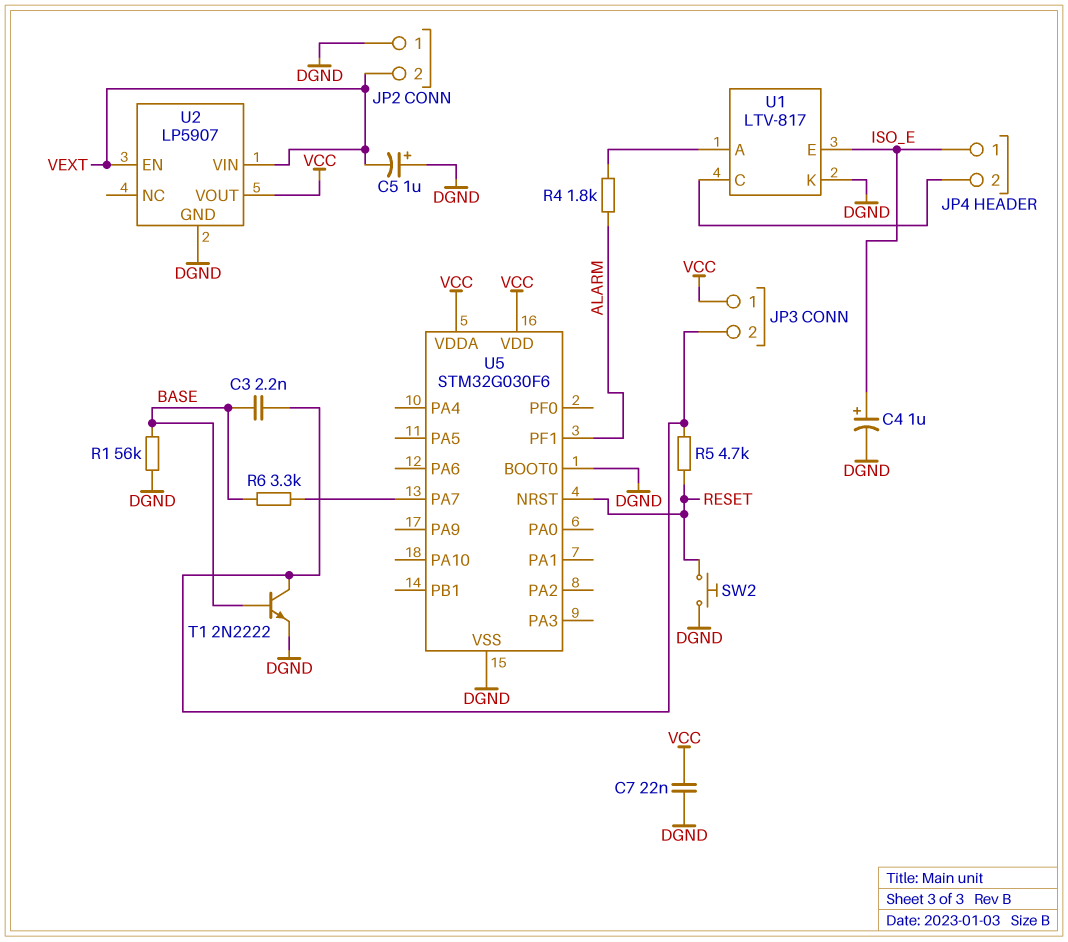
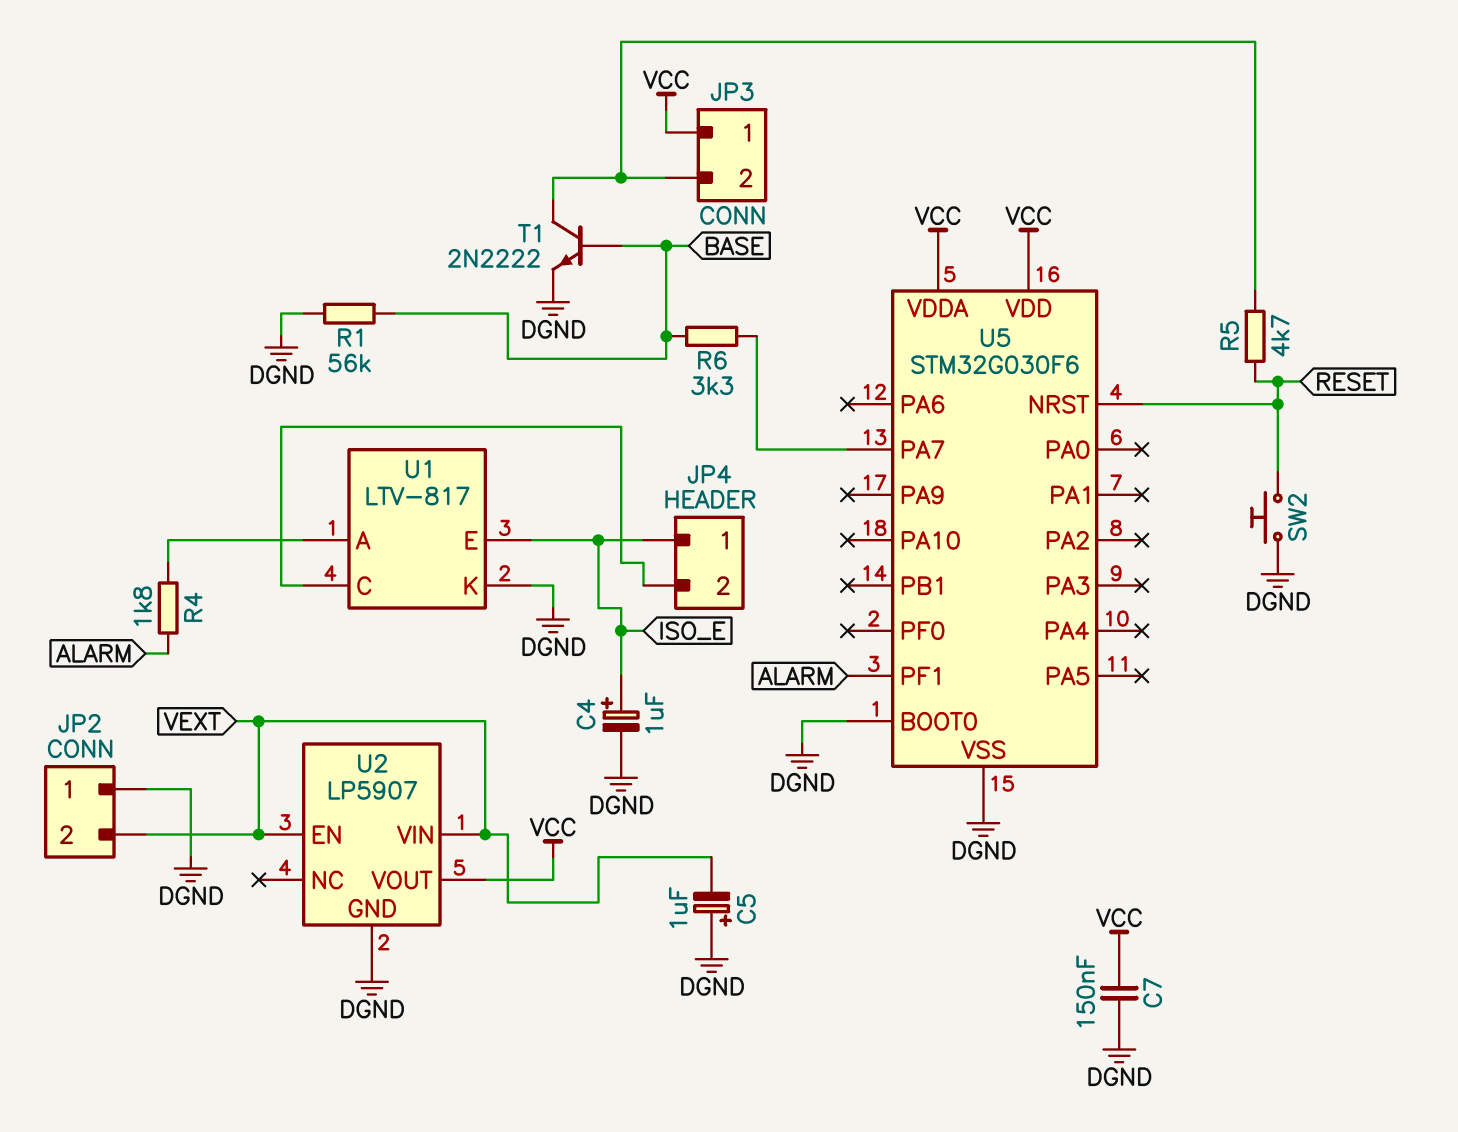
C3: 2.2nF (BASE, JP3/2) -> none
C7: 22nF (DGND, VCC) -> 150nF (DGND, VCC)

